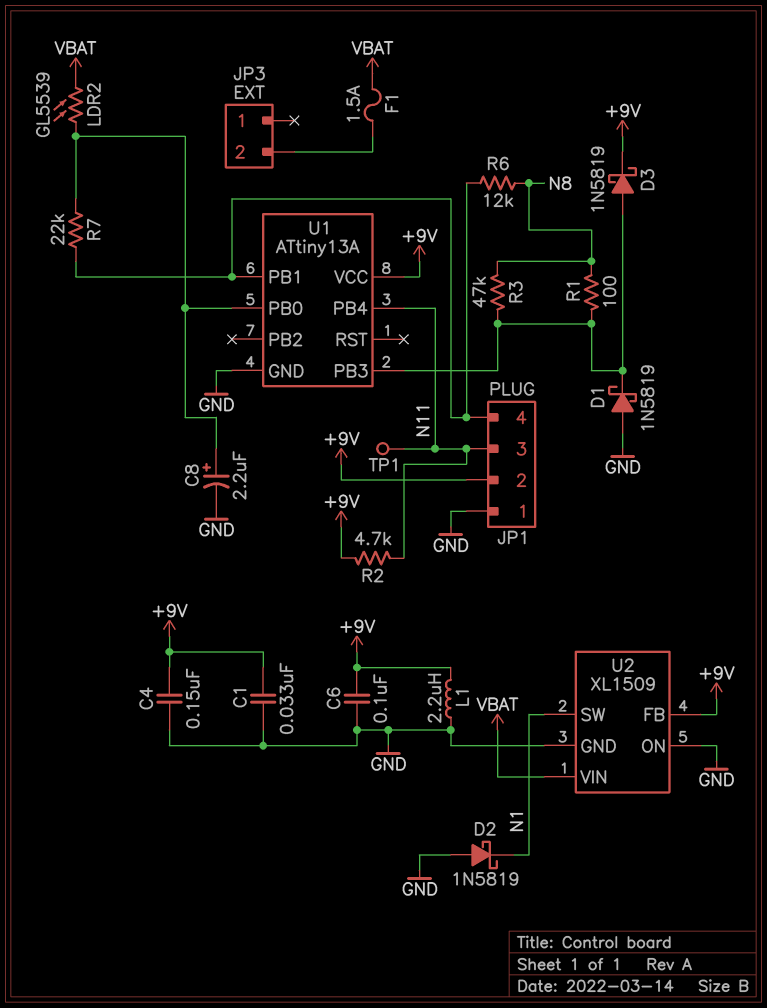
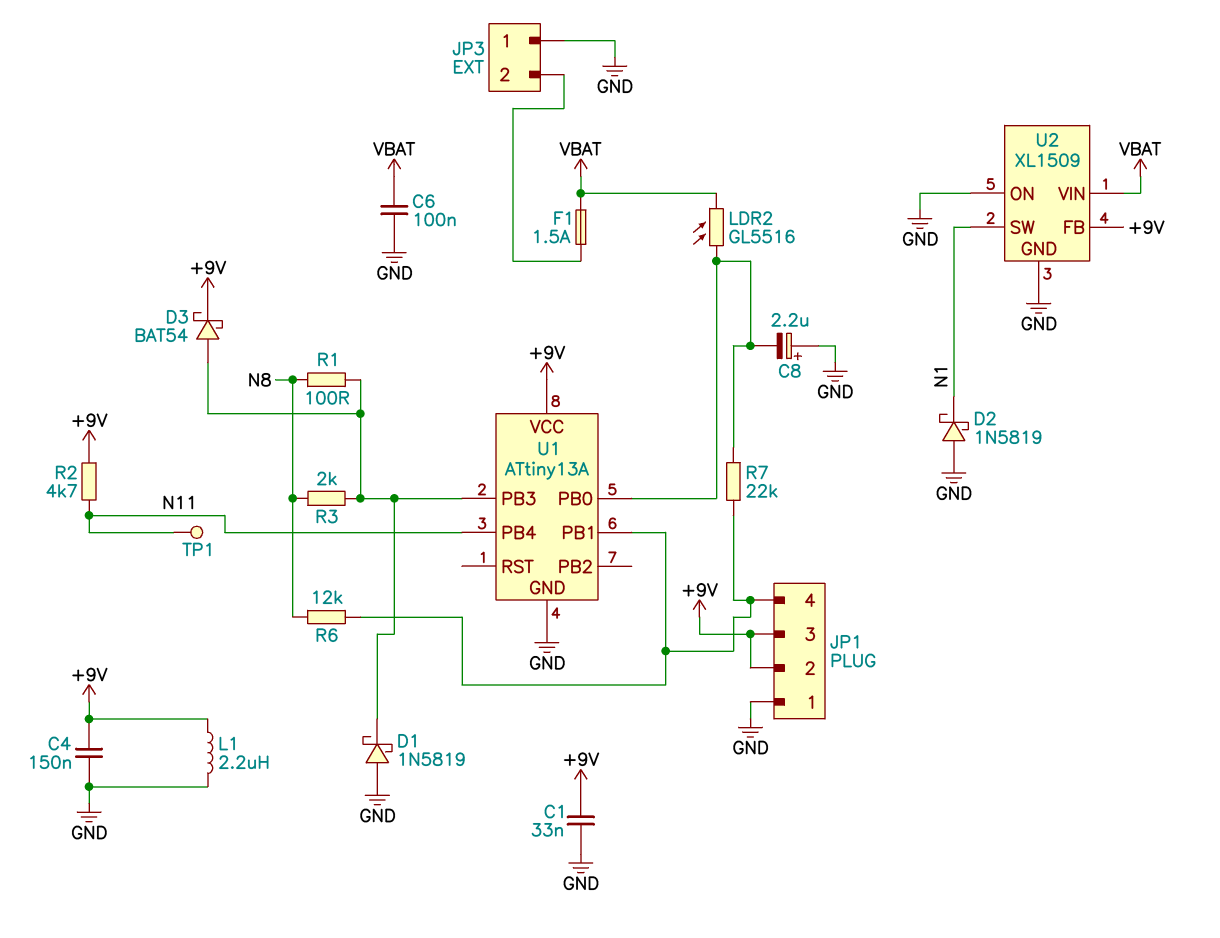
C6: 100nF (+9V, GND) -> 100nF (GND, VBAT)
C8: 2.2uF (plus U1/PB0, minus GND) -> 2.2uF (plus GND, minus U1/PB0)
D3: schottky 1N5819 (A U1/PB3, K +9V) -> schottky BAT54 (A U1/PB3, K +9V)
JP1 pin 3: N11 -> +9V
JP3 pin 1: none -> GND
LDR2: GL5539 (U1/PB0, VBAT) -> GL5516 (U1/PB0, VBAT)
R3: 47k (N8, U1/PB3) -> 2k (N8, U1/PB3)

